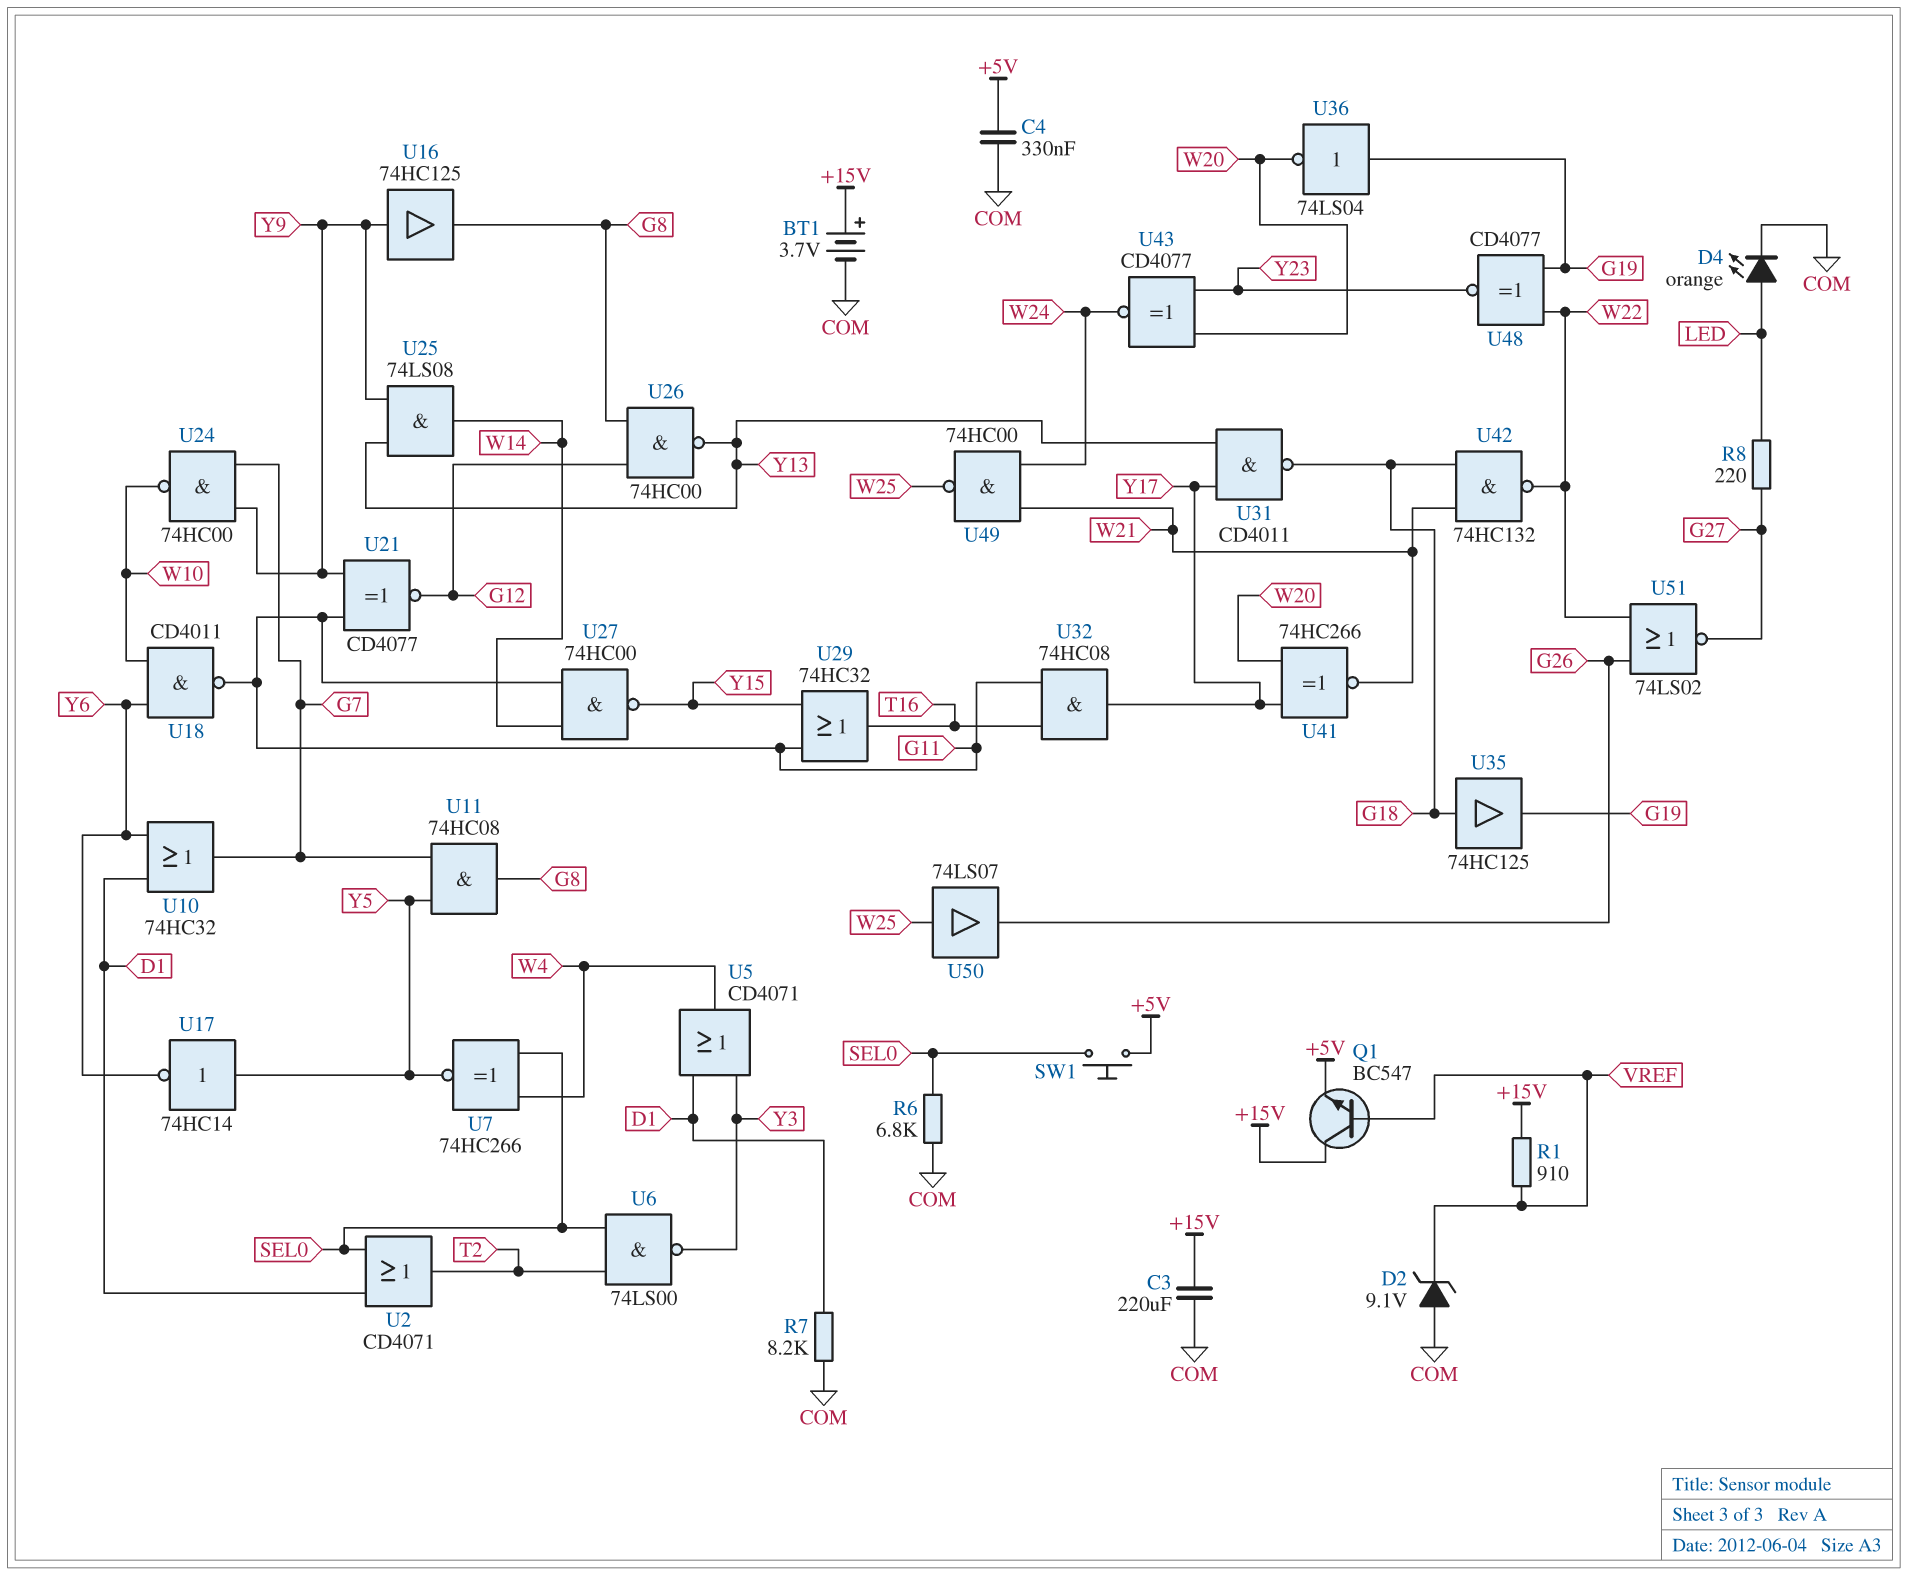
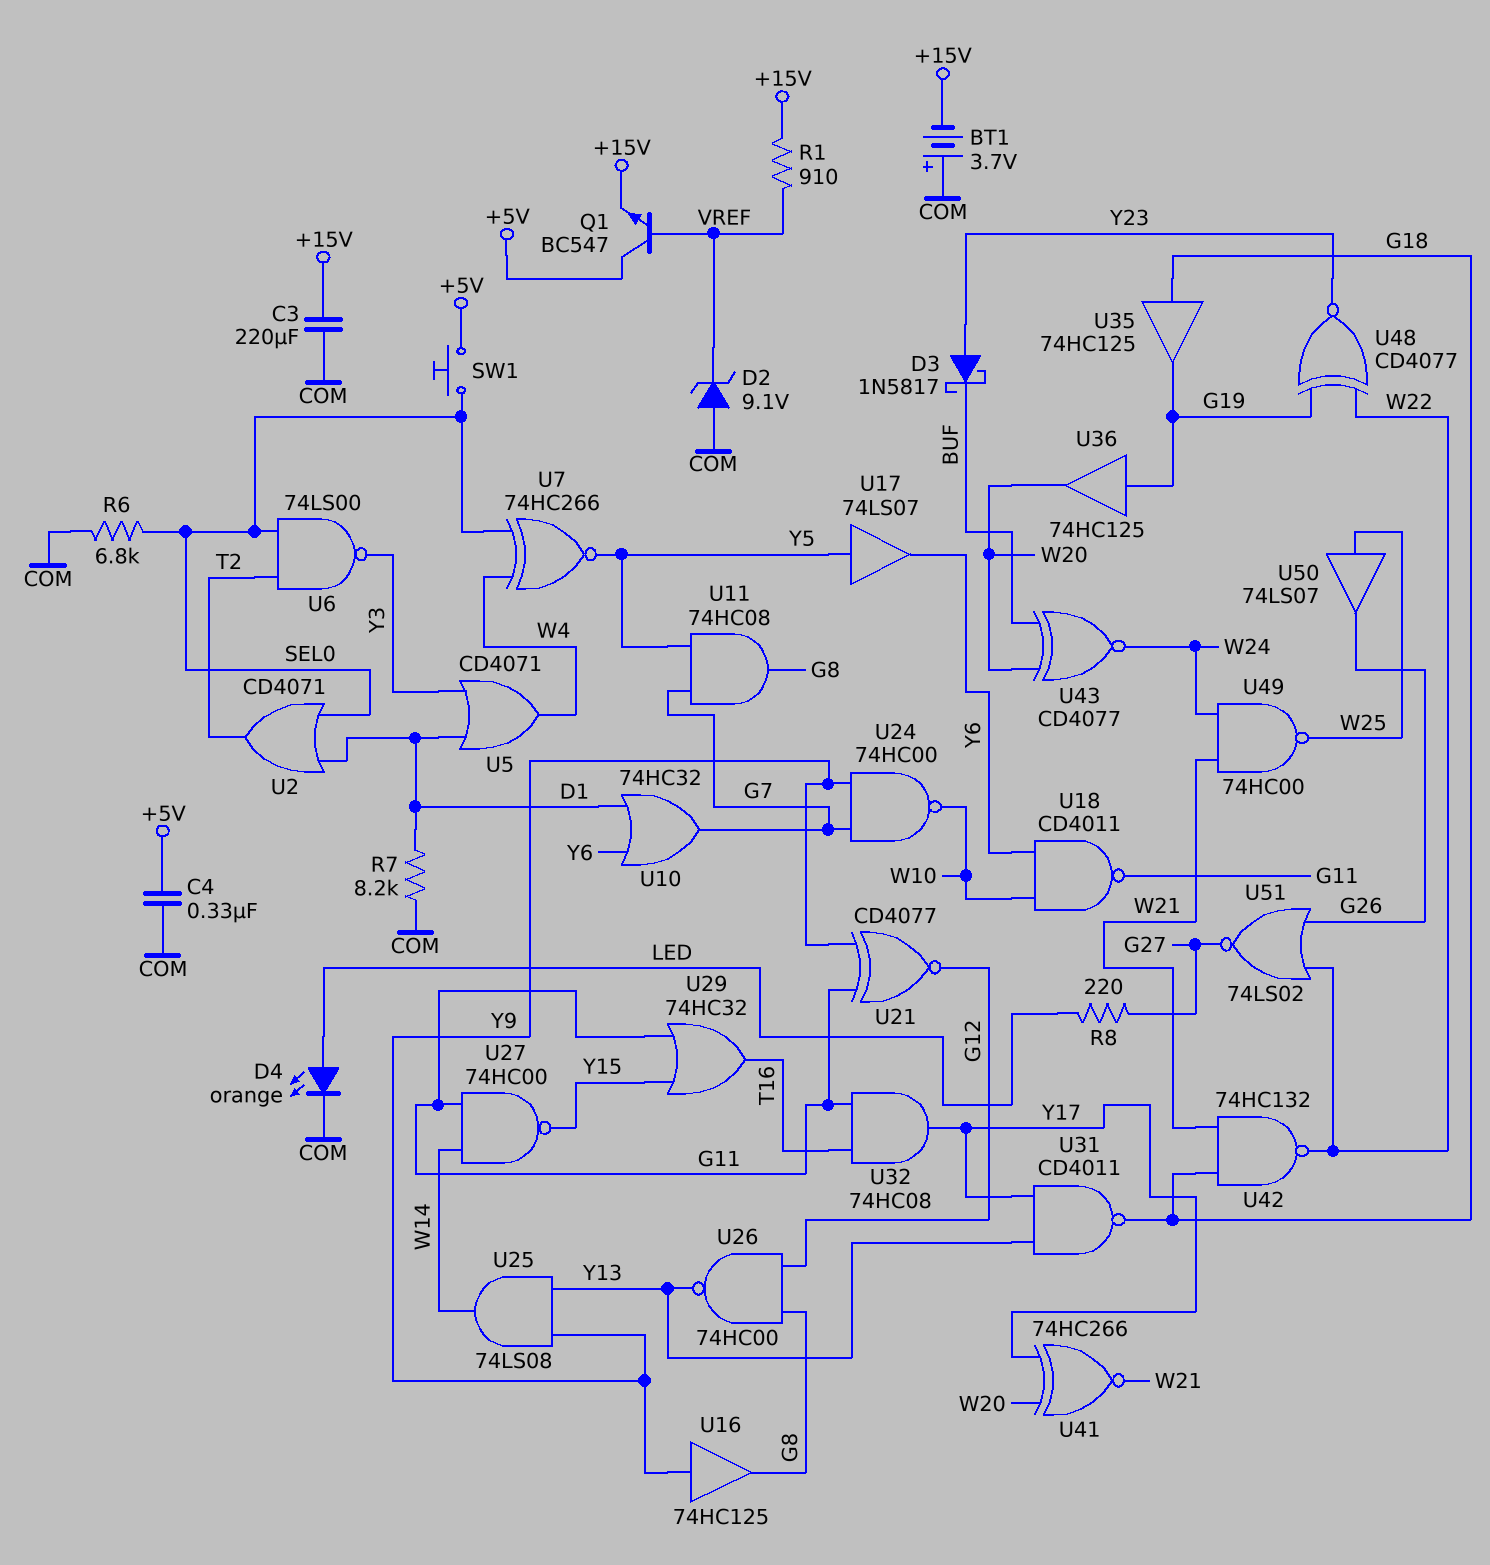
BT1: 3.7V (plus +15V, minus COM) -> 3.7V (plus COM, minus +15V)
D3: none -> schottky 1N5817 (A Y23, K BUF)
Q1: NPN BC547 (B VREF, C +15V, E +5V) -> NPN BC547 (B VREF, C +5V, E +15V)
U17: NOT 74HC14 (in Y5, out Y6) -> buffer 74LS07 (in Y5, out Y6)
U36: NOT 74LS04 (in G19, out W20) -> buffer 74HC125 (in G19, out W20)
U43: XNOR CD4077 (in W20, in Y23, out W24) -> XNOR CD4077 (in BUF, in W20, out W24)

